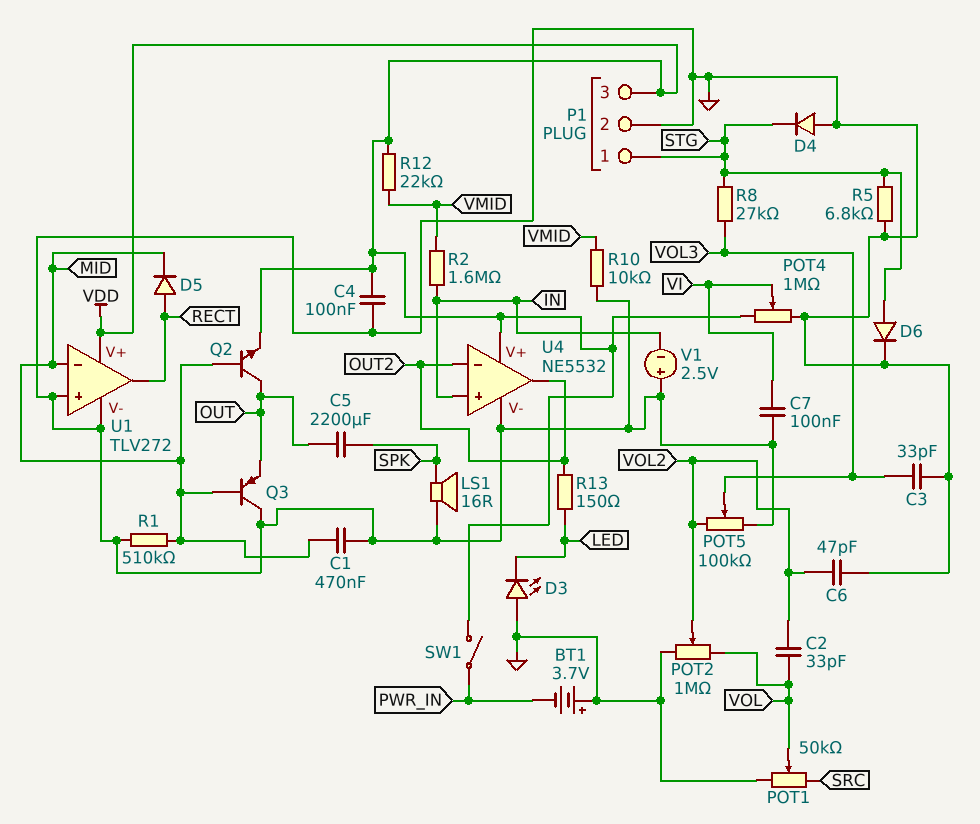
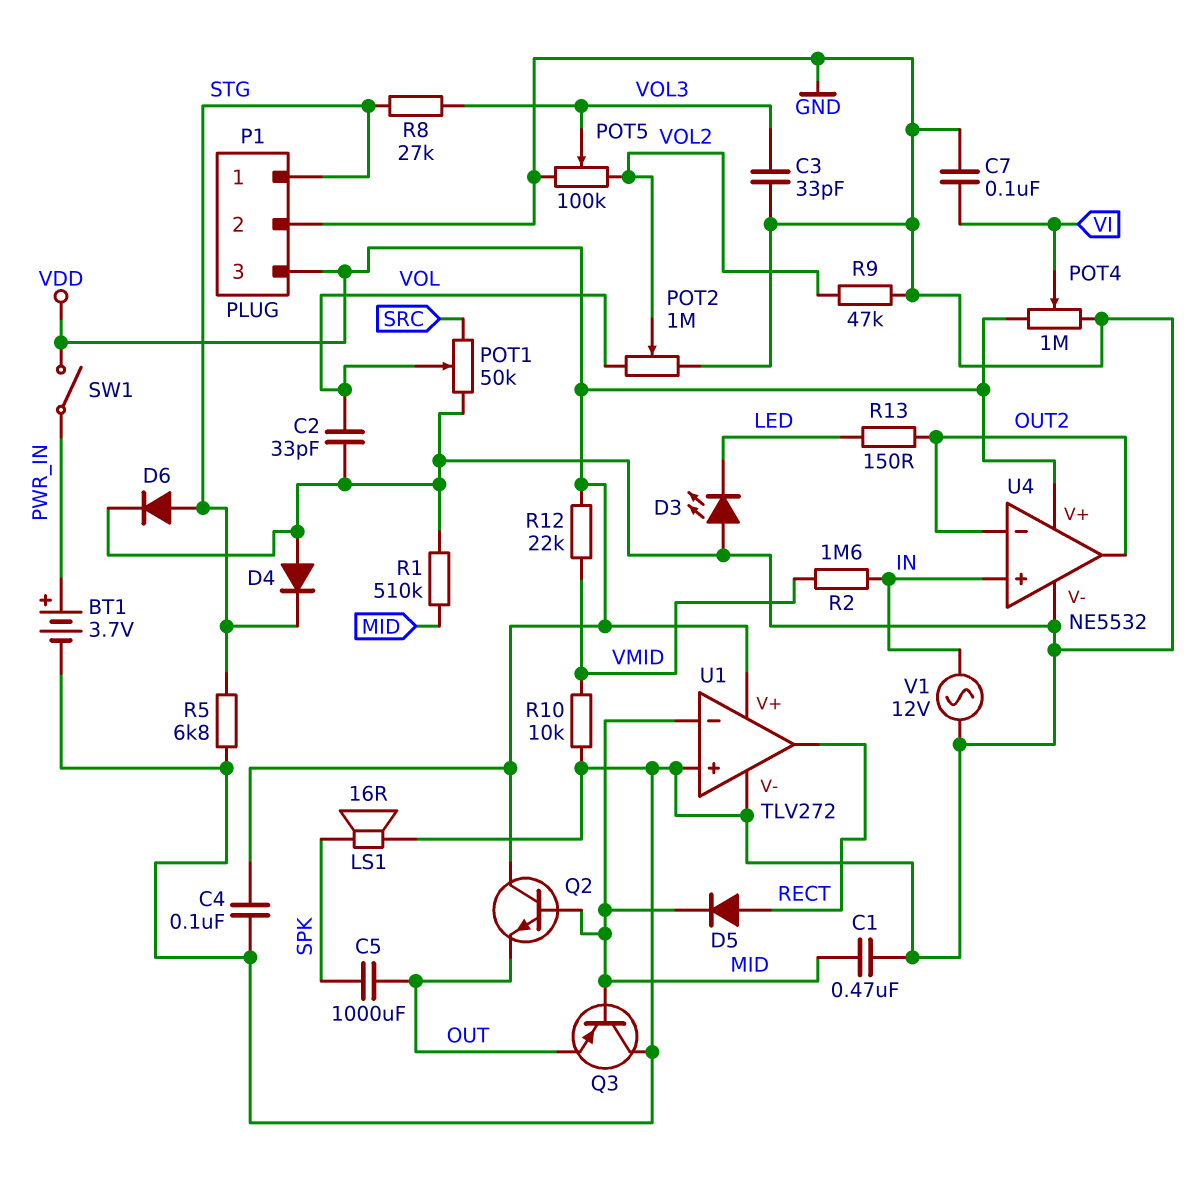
BT1: 3.7V (plus GND, minus PWR_IN) -> 3.7V (plus PWR_IN, minus GND)
C2: 33pF (VOL, VOL2) -> 33pF (GND, VOL)
C5: 2200uF (OUT, SPK) -> 1000uF (OUT, SPK)
C6: 47pF (GND, VOL2) -> none
Q2: NPN (B MID, C OUT, E VDD) -> NPN (B MID, C VDD, E OUT)
R9: none -> 47k (GND, VOL2)
V1: 2.5V (plus GND, minus IN) -> AC 12V (GND, IN)

